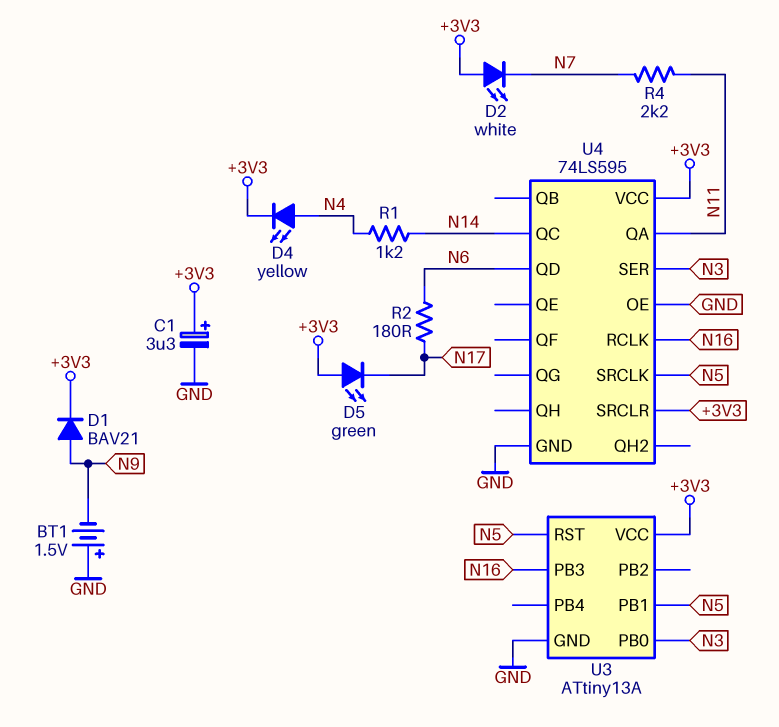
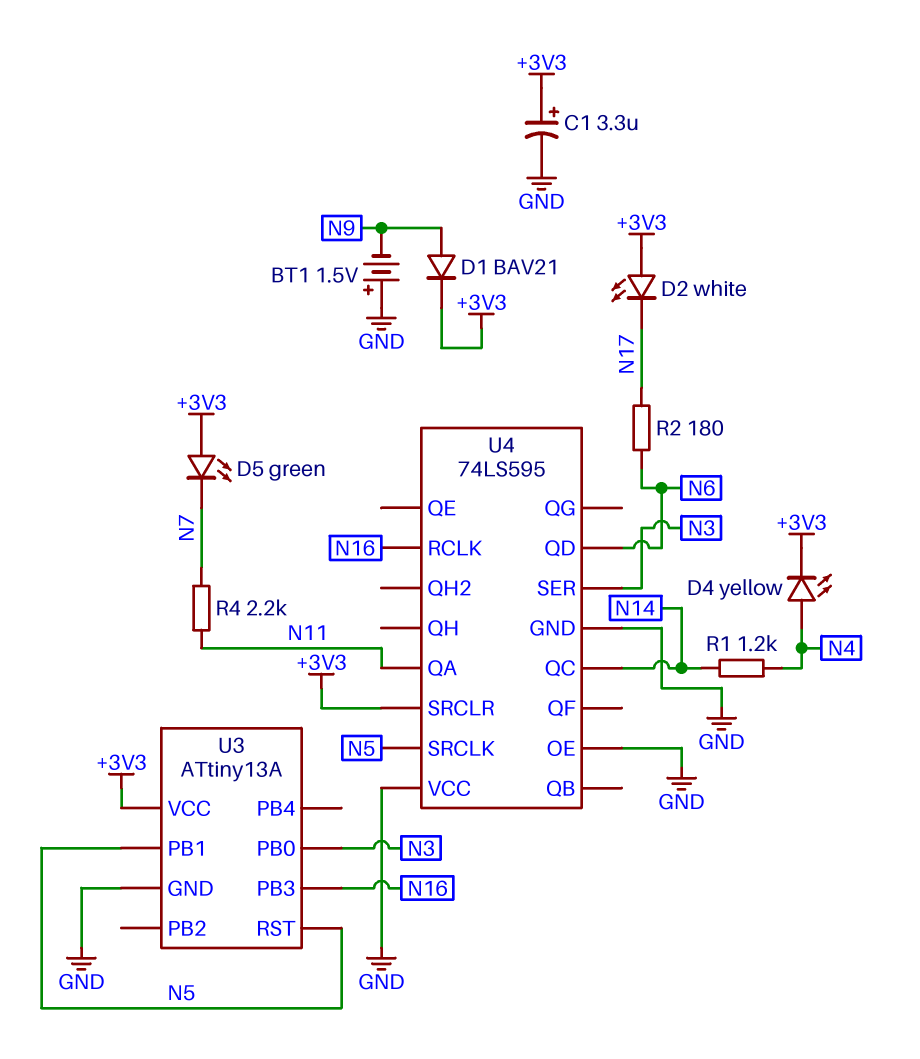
D2: LED white (A +3V3, K N7) -> LED white (A +3V3, K N17)
D5: LED green (A +3V3, K N17) -> LED green (A +3V3, K N7)
U4 pin VCC: +3V3 -> GND

